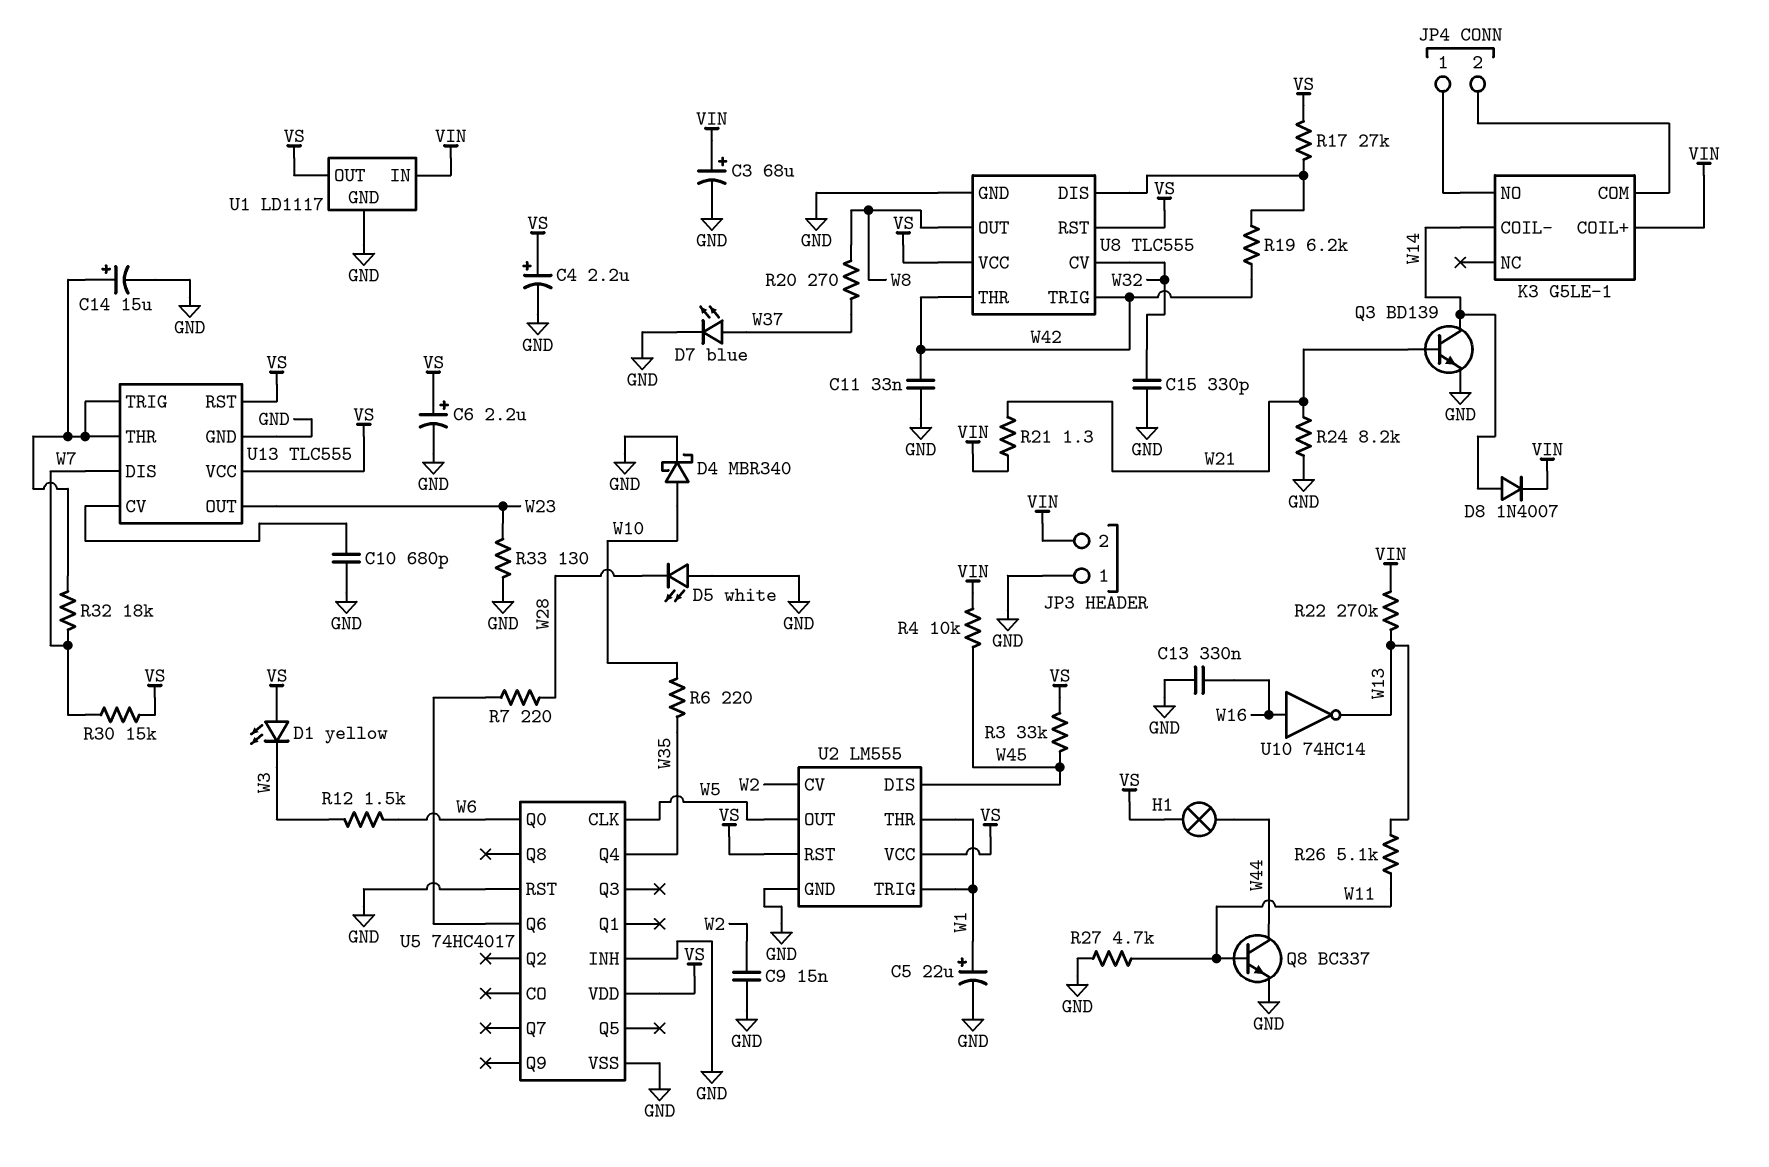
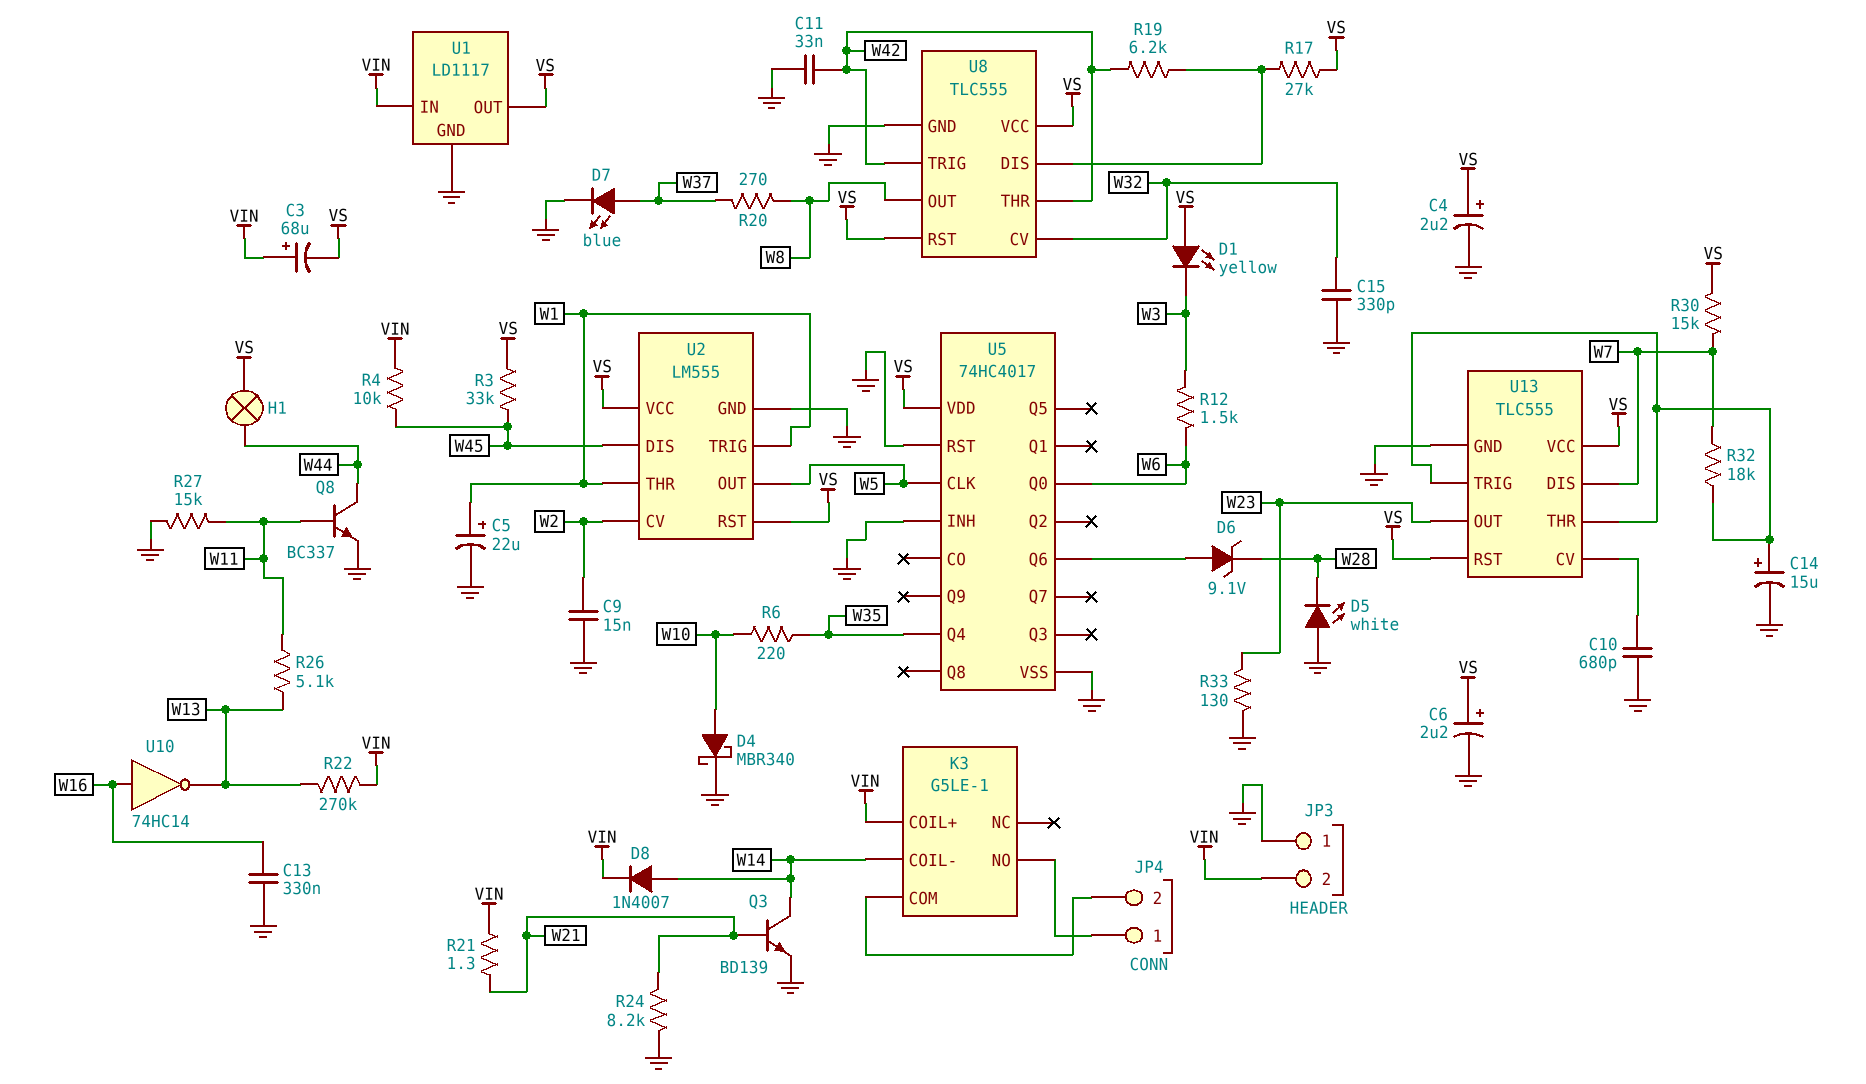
C3: 68uF (plus VIN, minus GND) -> 68uF (plus VIN, minus VS)
D6: none -> zener 9.1V (A U5/Q6, K W28)
R7: 220 (U5/Q6, W28) -> none
R27: 4.7k (GND, W11) -> 15k (GND, W11)

